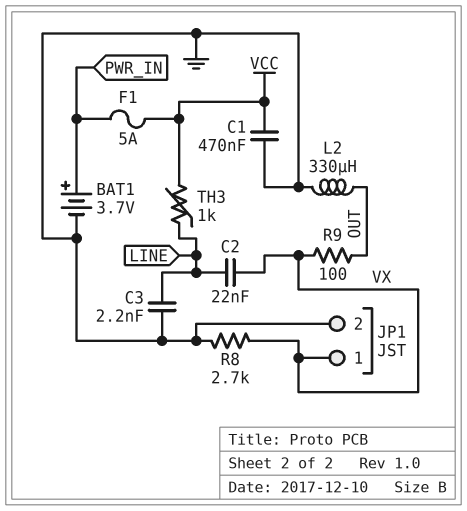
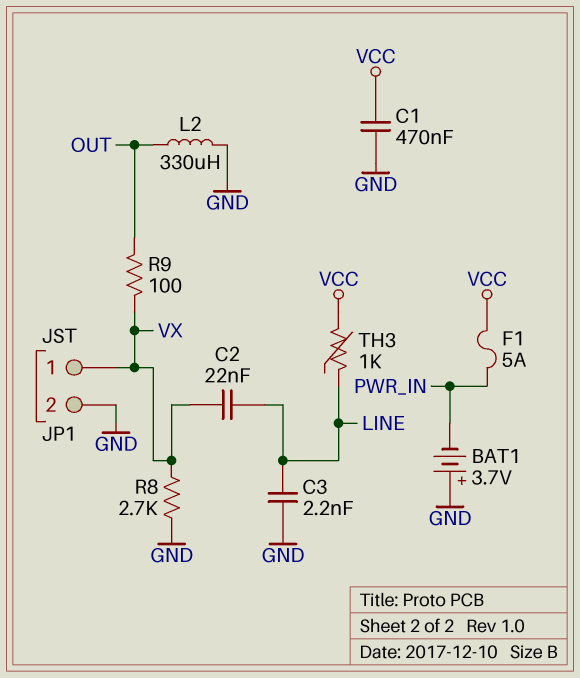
BAT1: 3.7V (plus PWR_IN, minus GND) -> 3.7V (plus GND, minus PWR_IN)

